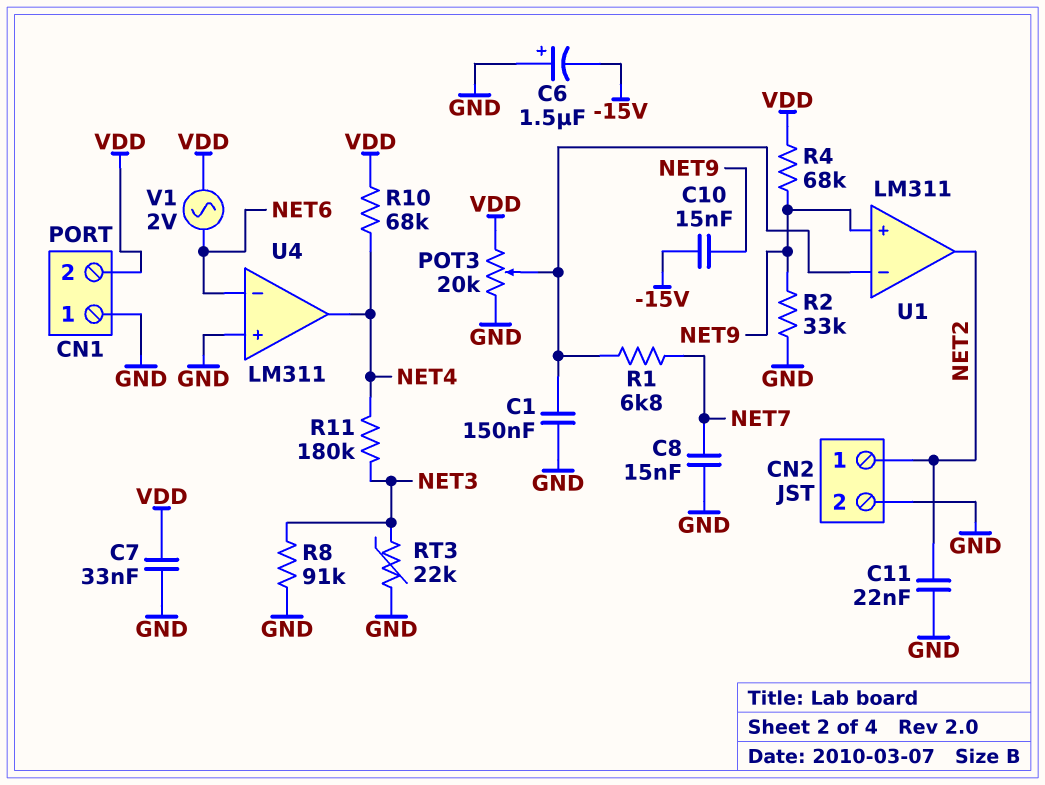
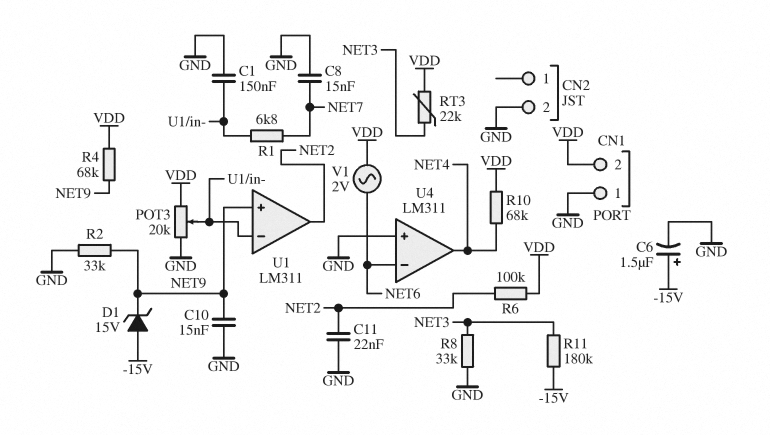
C6: 1.5uF (plus GND, minus -15V) -> 1.5uF (plus -15V, minus GND)
C7: 33nF (GND, VDD) -> none
C10: 15nF (-15V, NET9) -> 15nF (GND, NET9)
CN2 pin 1: NET2 -> none
D1: none -> zener 15V (A -15V, K NET9)
R6: none -> 100k (NET2, VDD)
R8: 91k (GND, NET3) -> 33k (GND, NET3)
R11: 180k (NET3, NET4) -> 180k (-15V, NET3)
RT3: 22k (GND, NET3) -> 22k (NET3, VDD)

